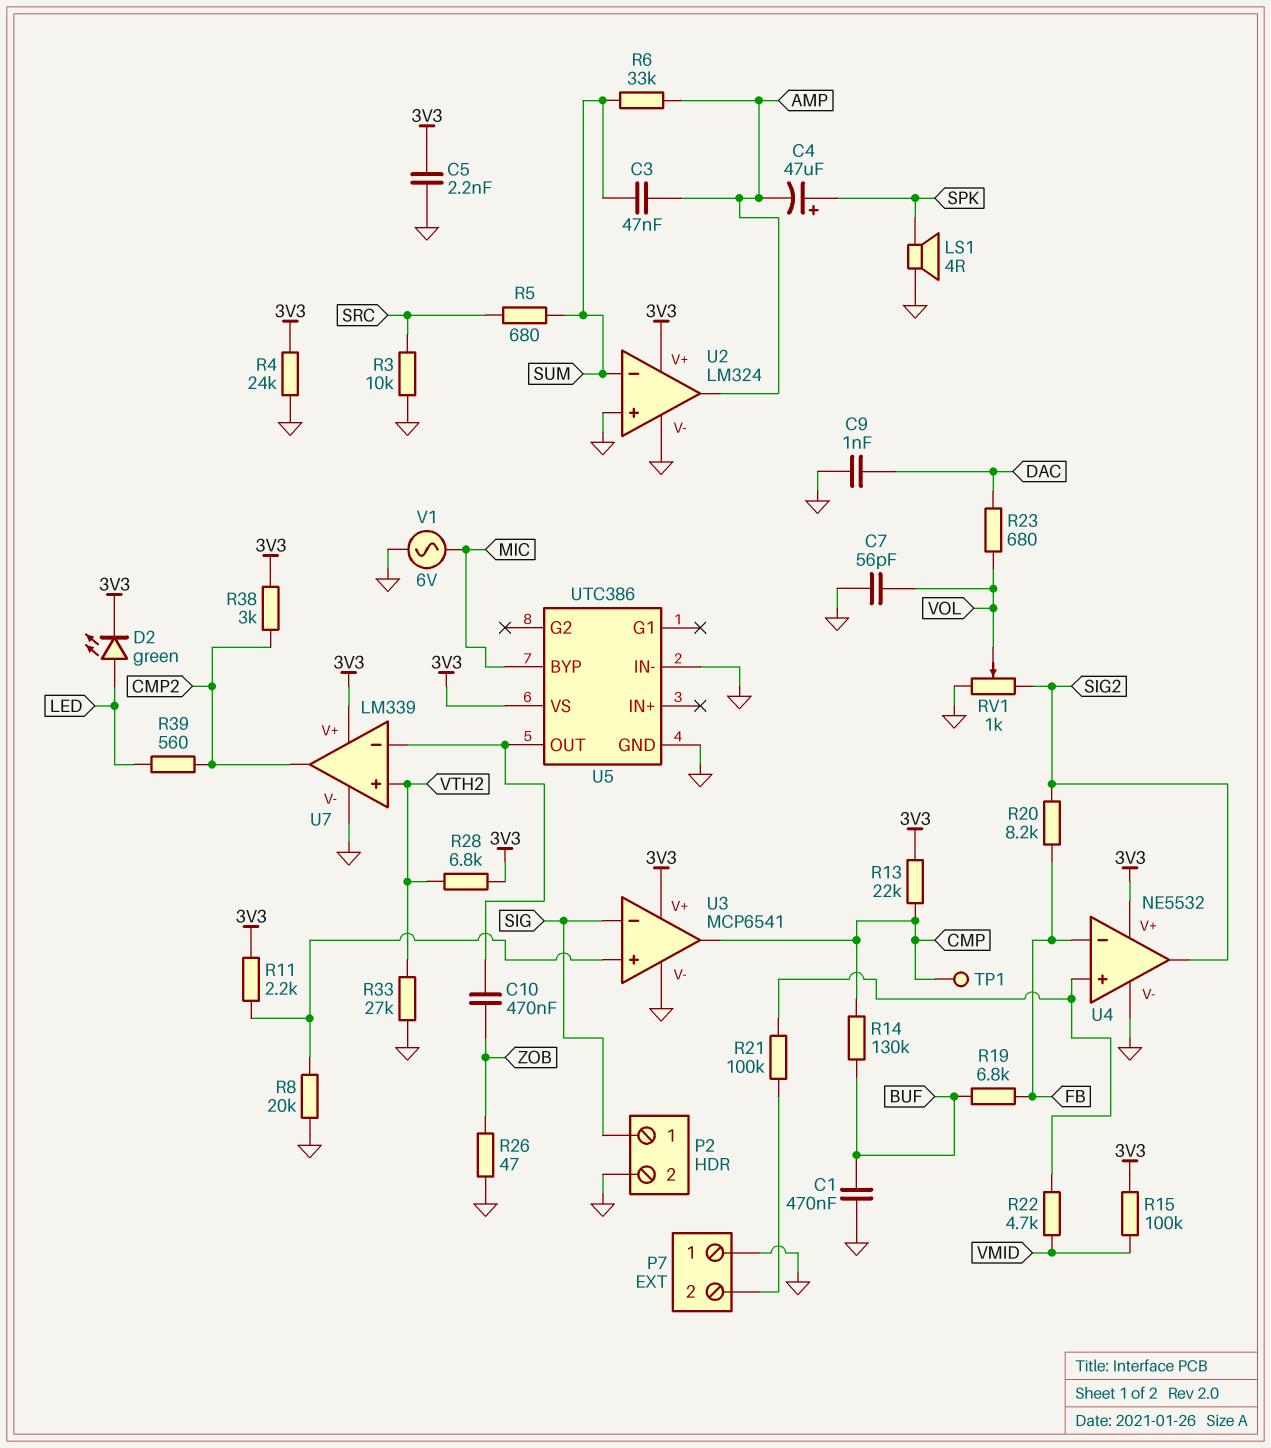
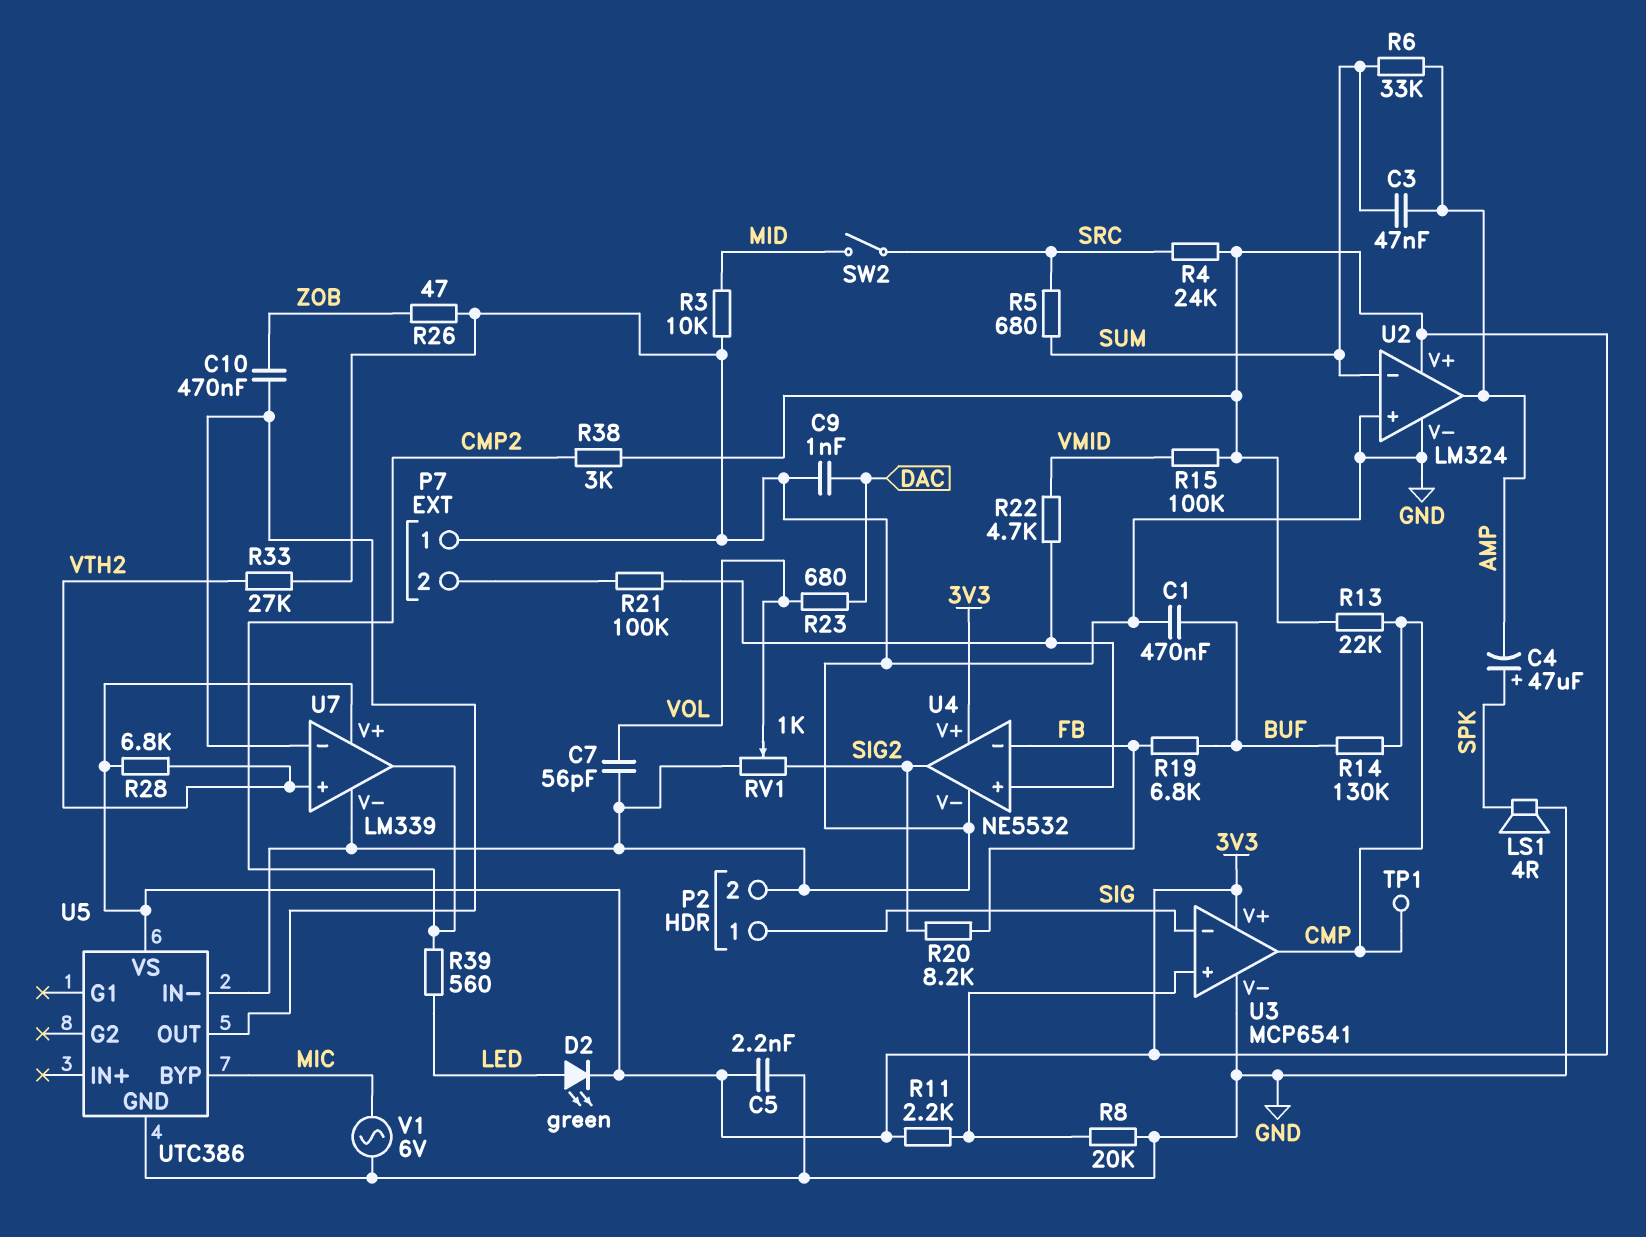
R3: 10k (GND, SRC) -> 10k (GND, MID)
R4: 24k (3V3, GND) -> 24k (3V3, SRC)
SW2: none -> switch (MID, SRC)

